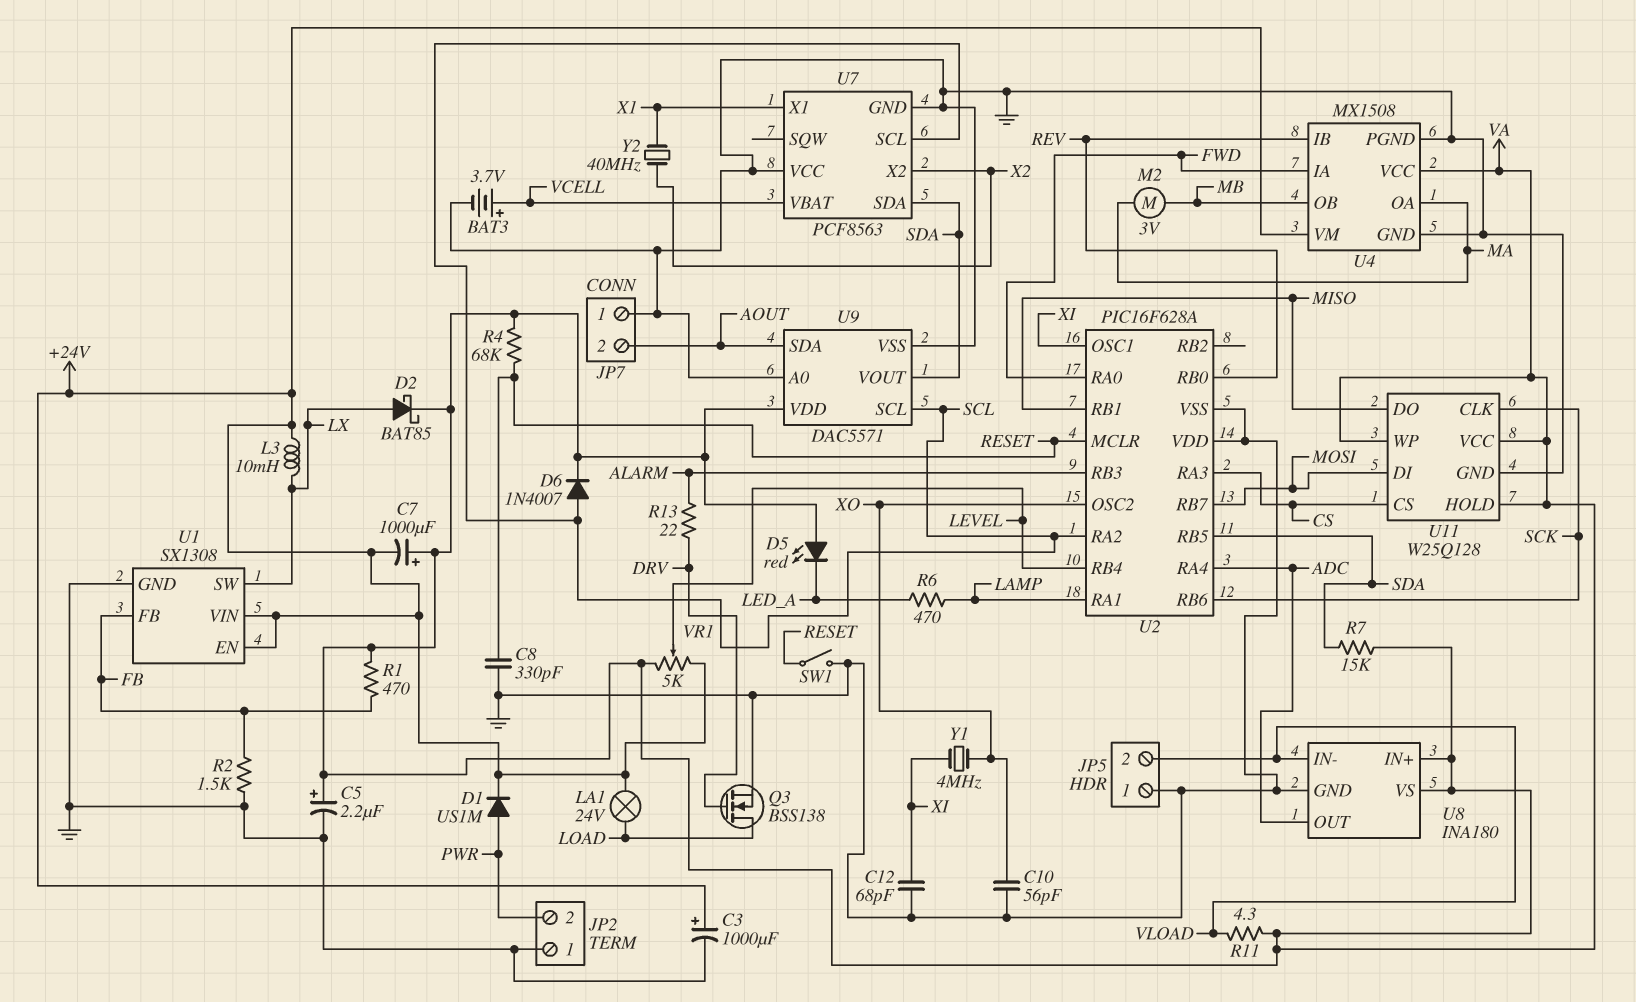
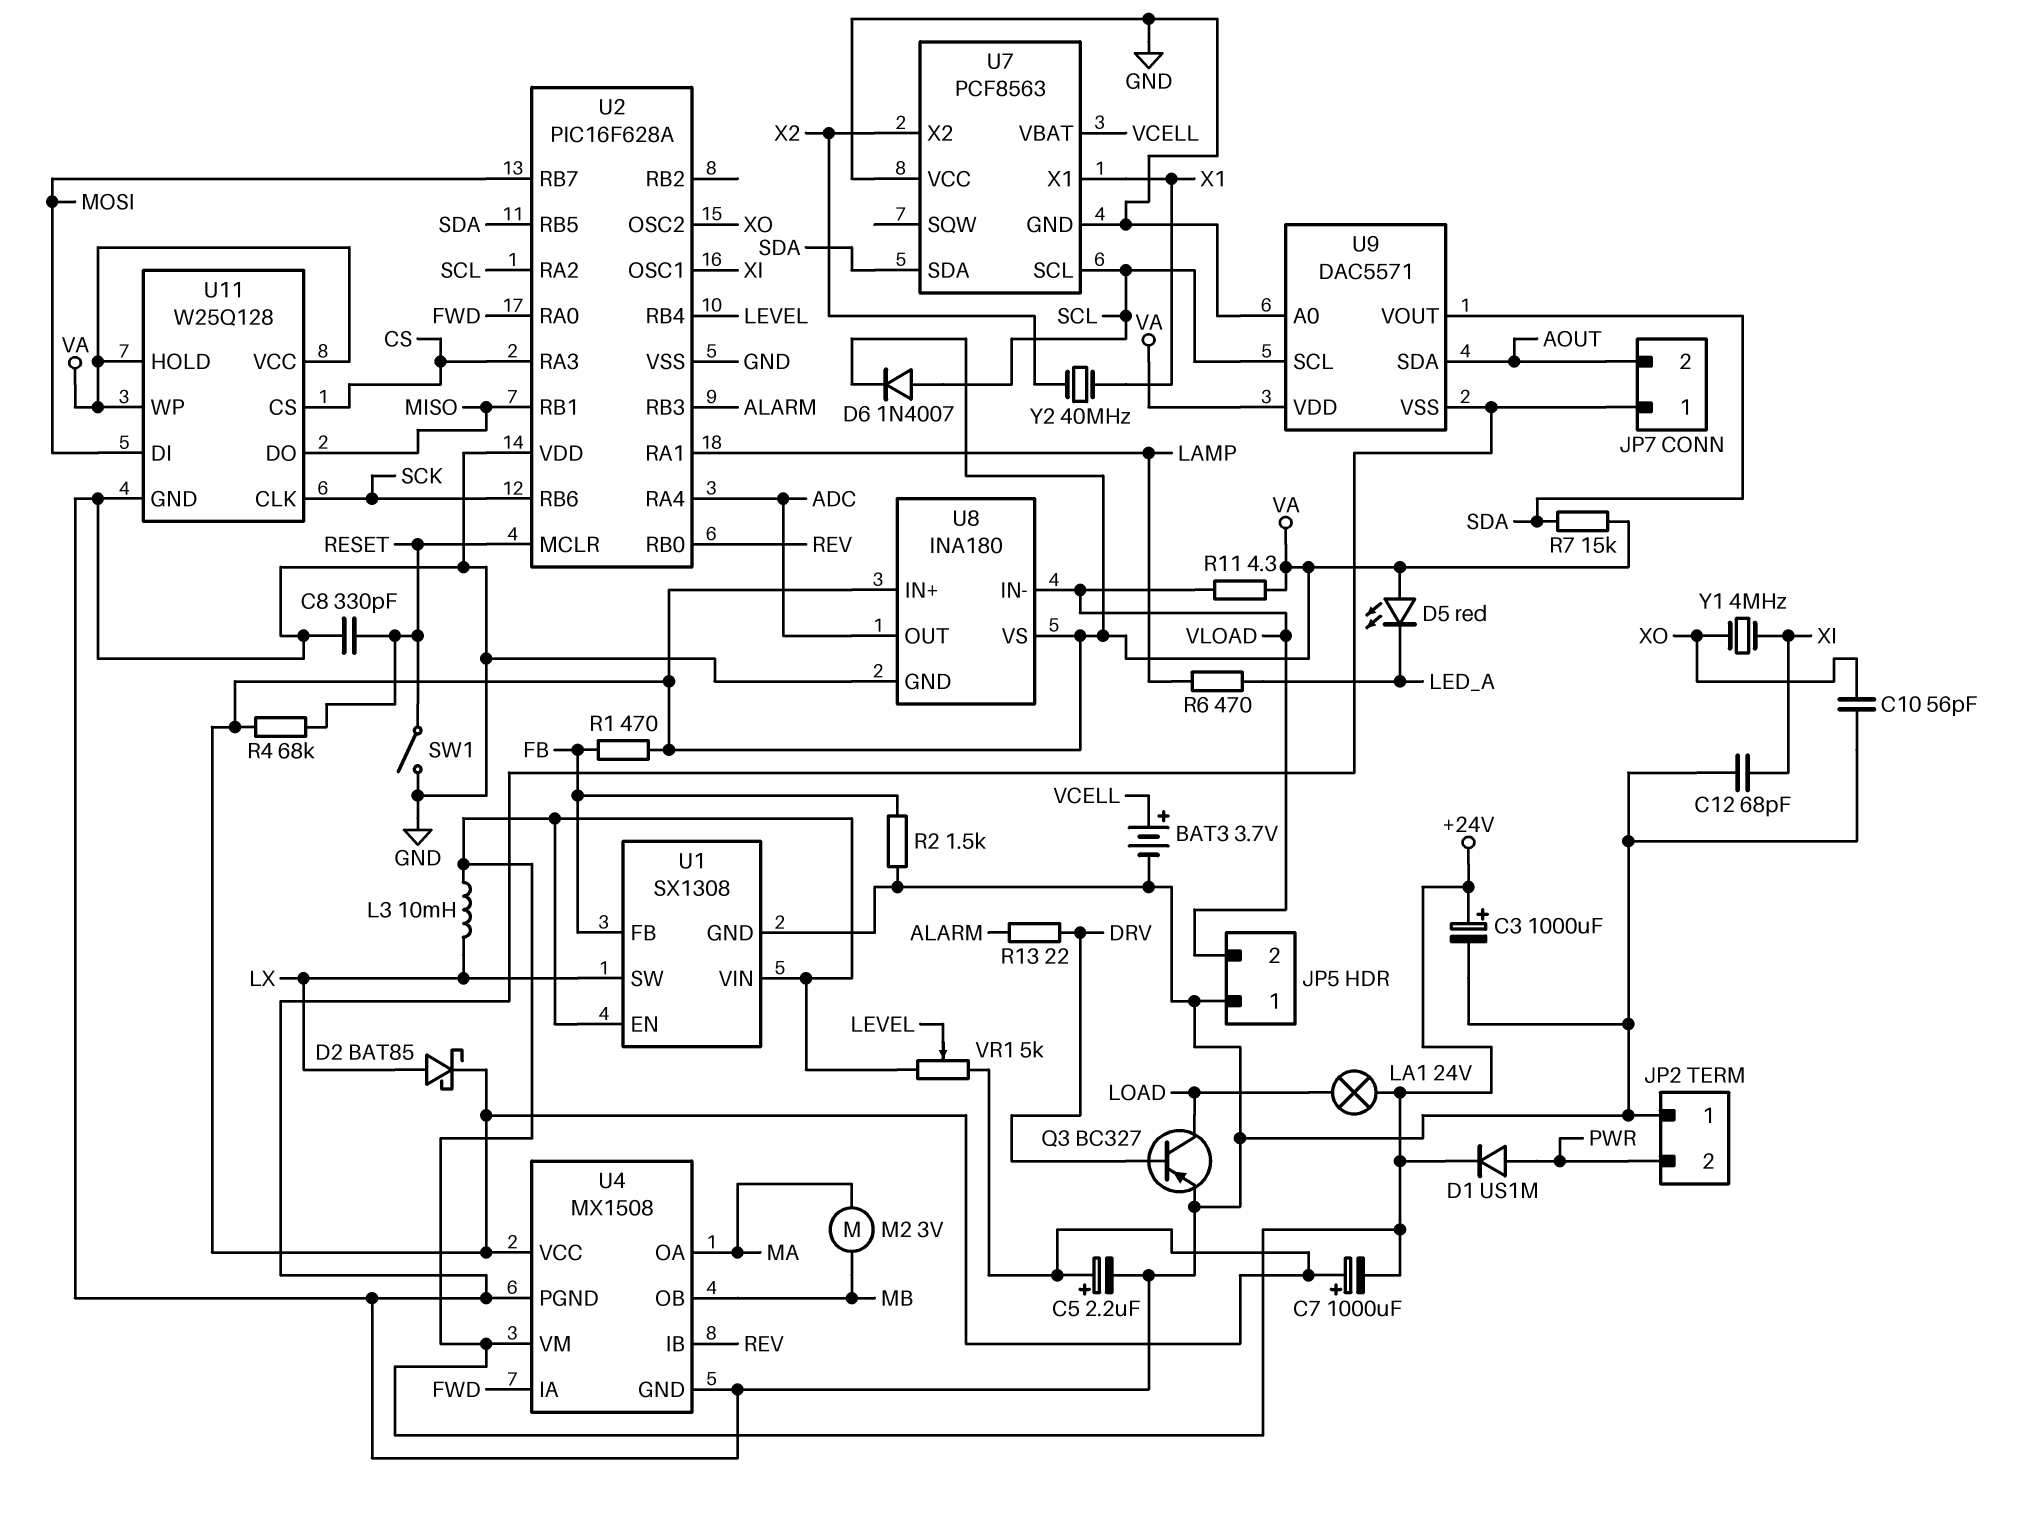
Q3: NMOS BSS138 (G DRV, D LOAD, S GND) -> PNP BC327 (B DRV, C LOAD, E GND)

